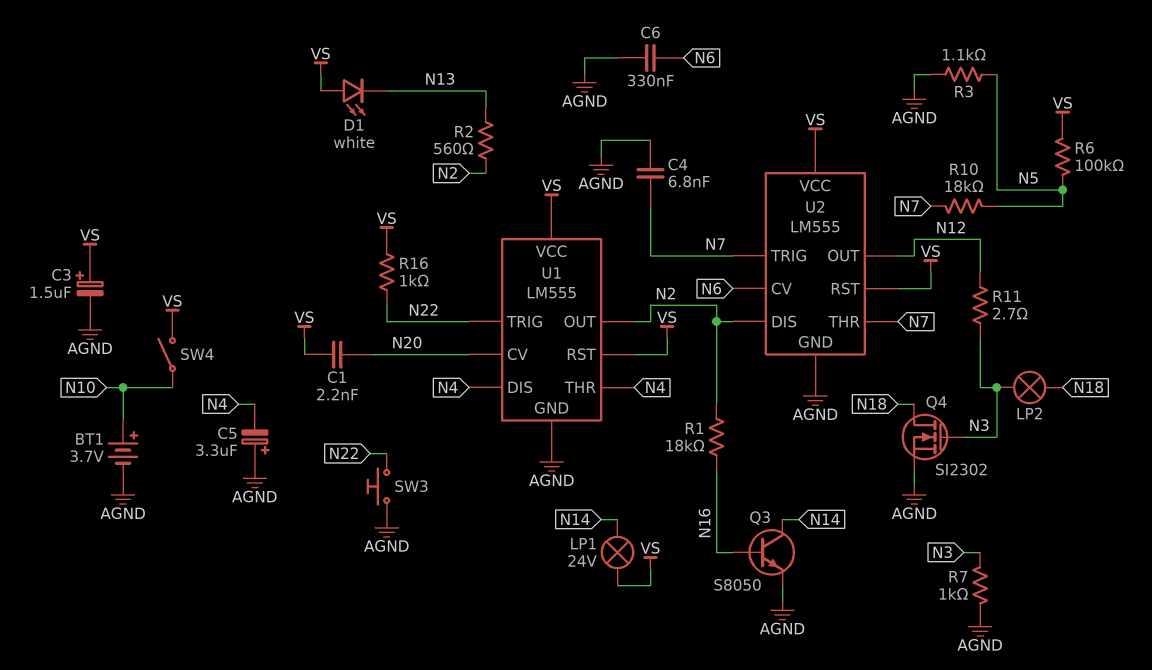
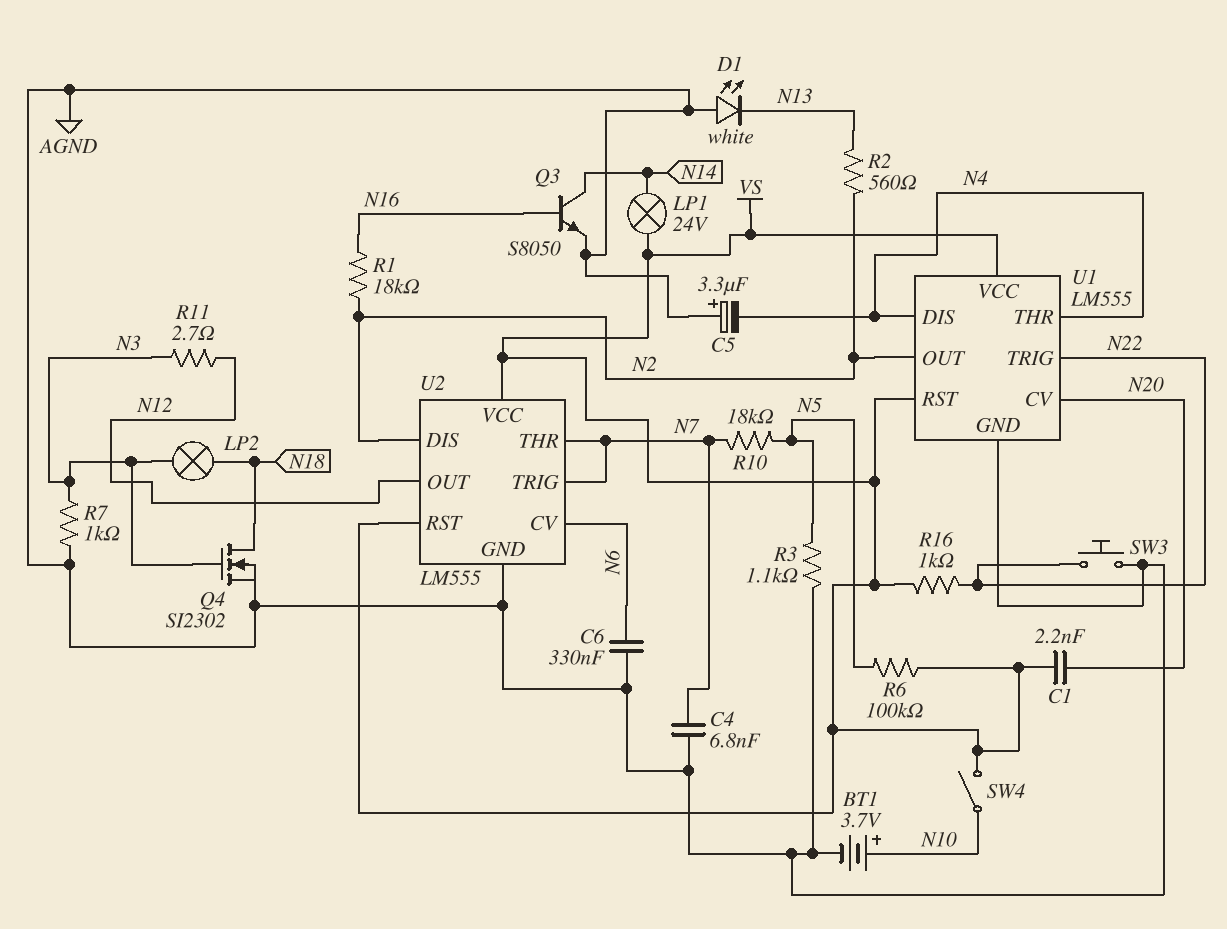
C3: 1.5uF (plus VS, minus AGND) -> none
D1: LED white (A VS, K N13) -> LED white (A AGND, K N13)

